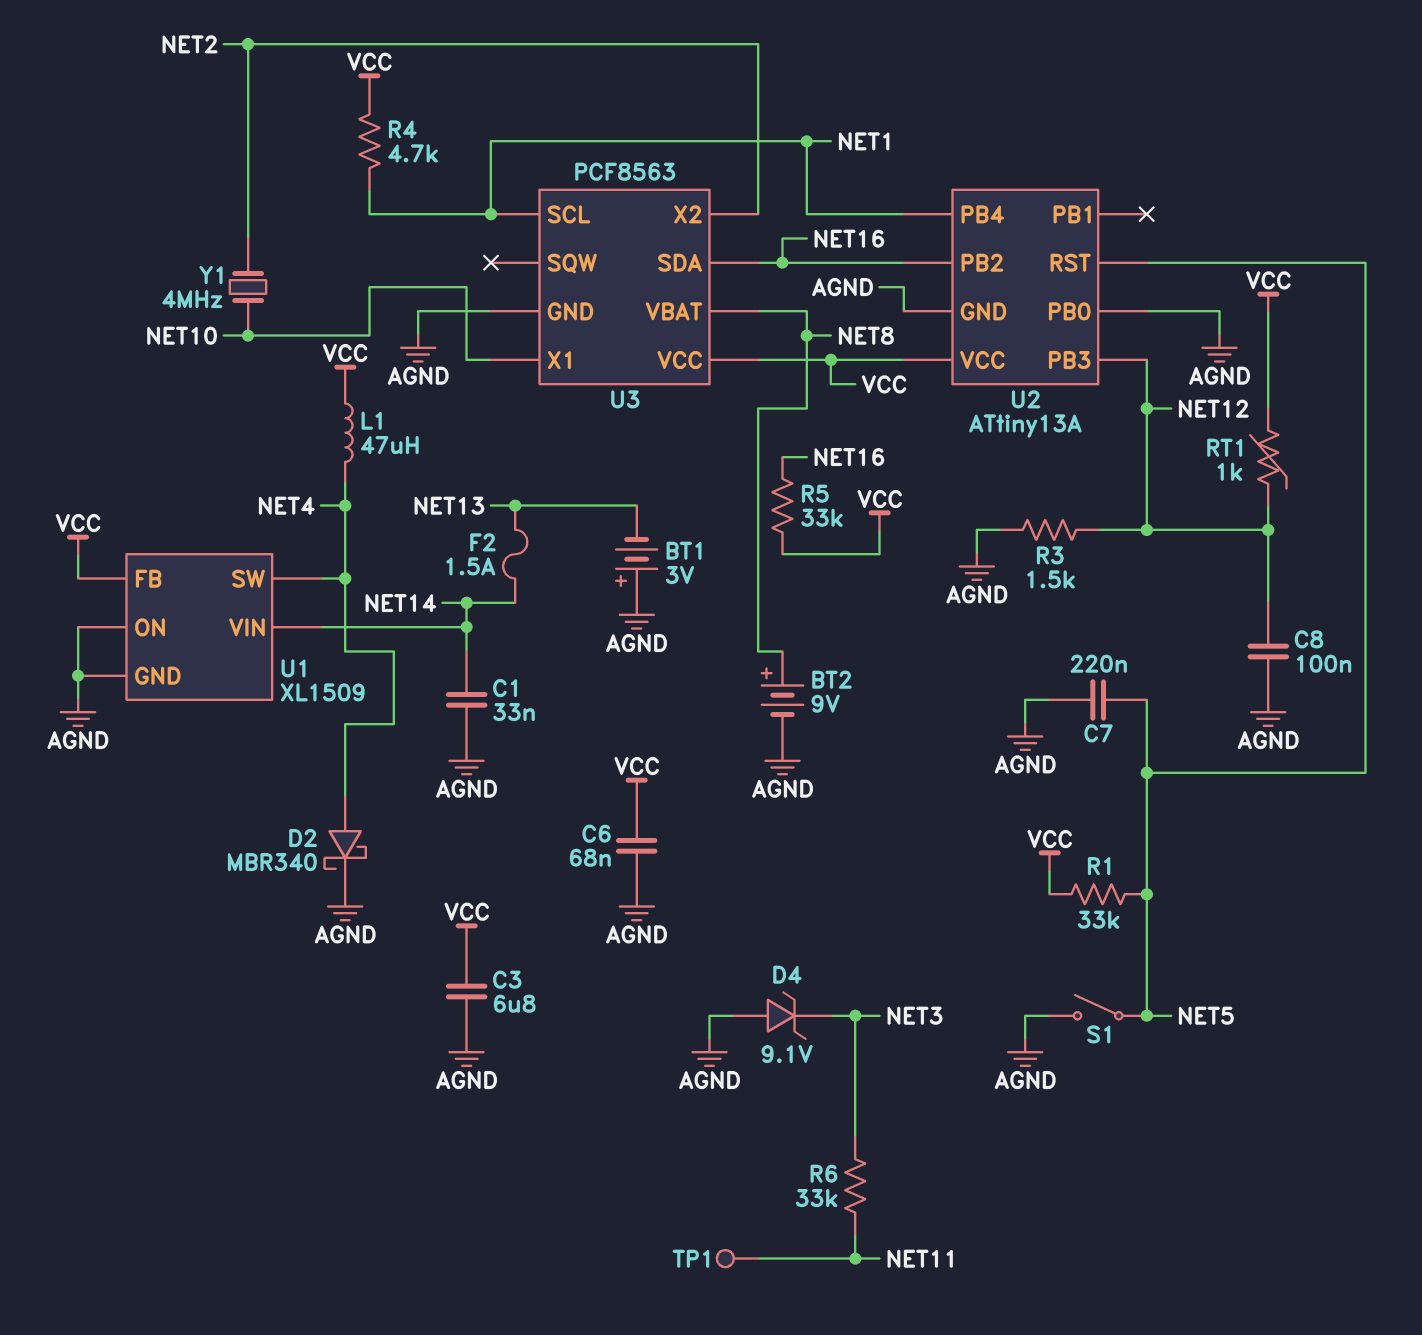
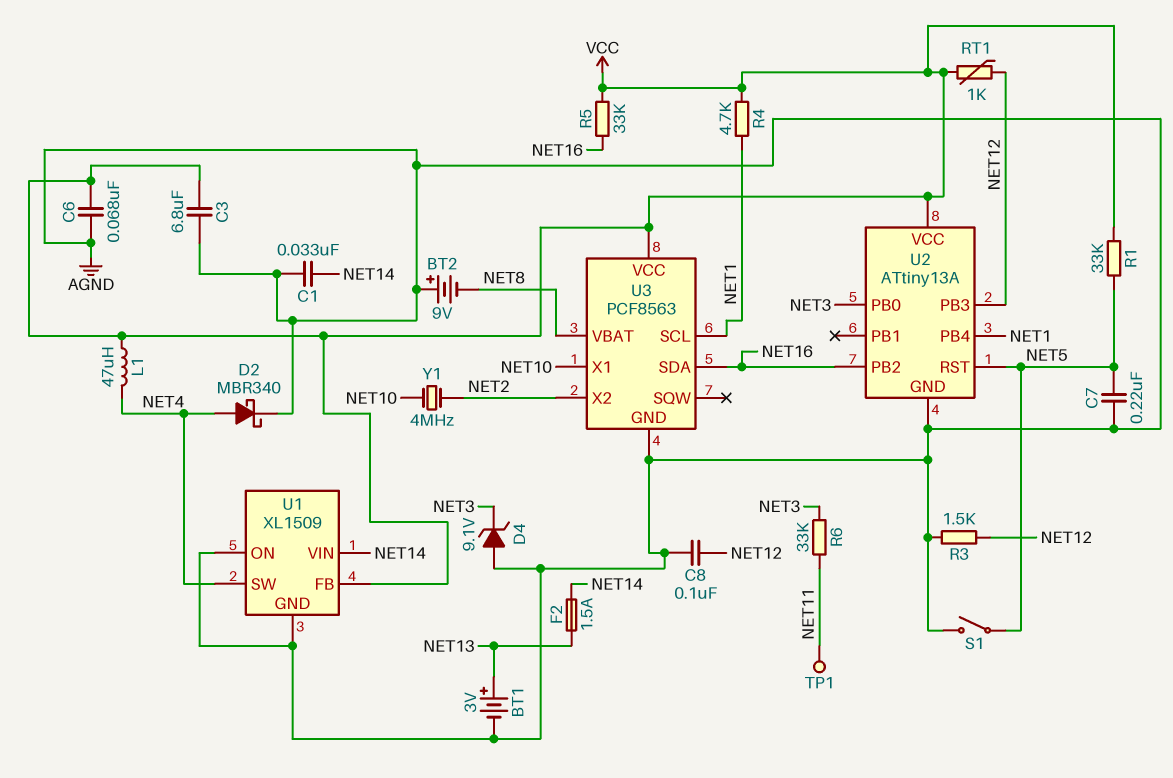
BT1: 3V (plus AGND, minus NET13) -> 3V (plus NET13, minus AGND)
BT2: 9V (plus NET8, minus AGND) -> 9V (plus AGND, minus NET8)
U2 pin PB0: AGND -> NET3

